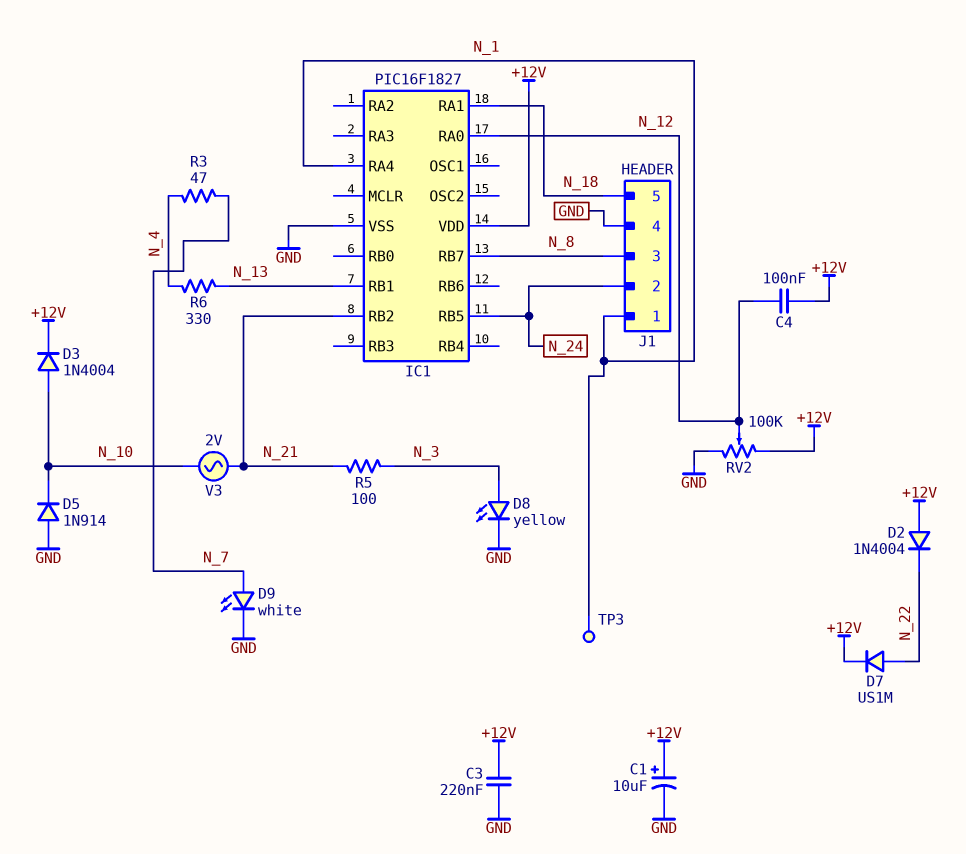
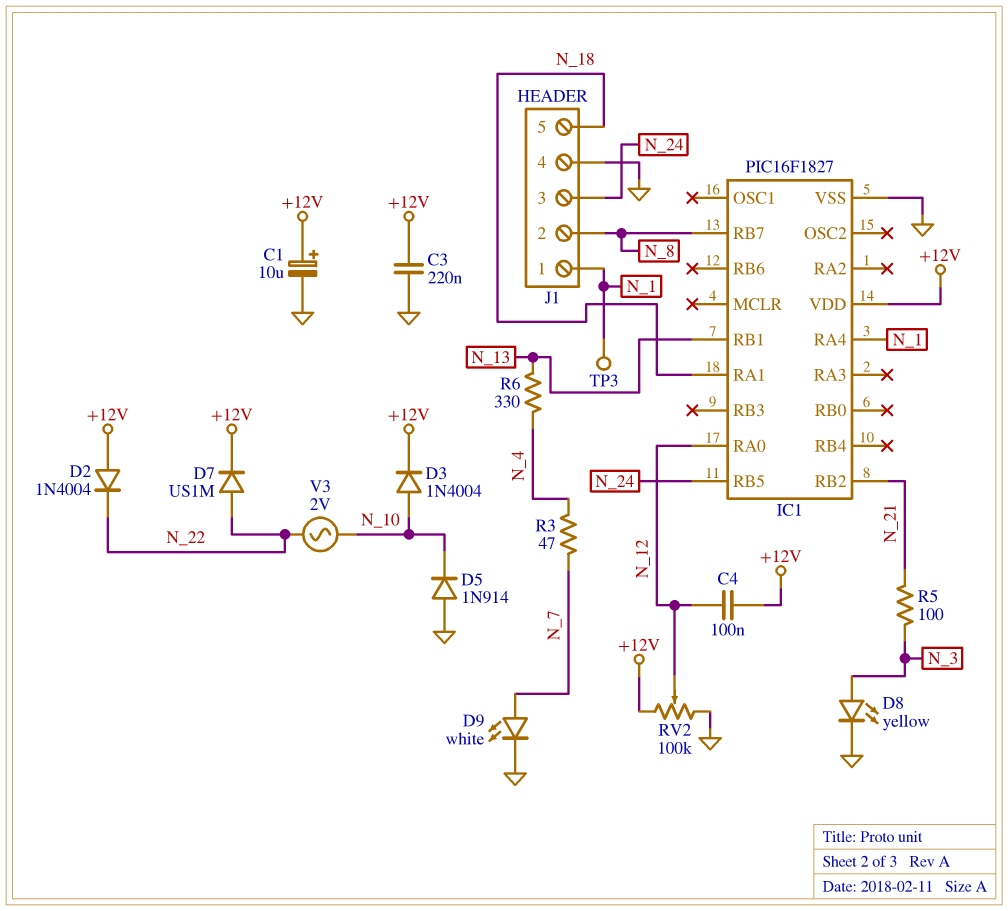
J1 pin 2: N_24 -> N_8
J1 pin 3: N_8 -> N_24
V3: AC 2V (N_10, N_21) -> AC 2V (N_10, N_22)

